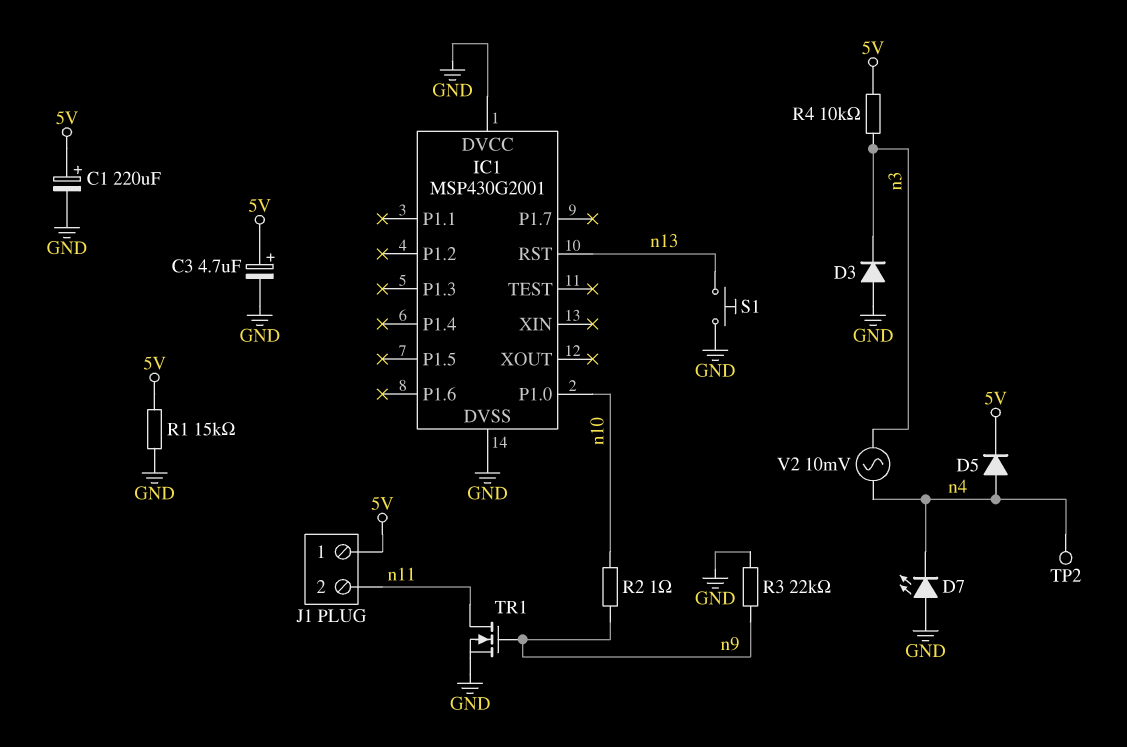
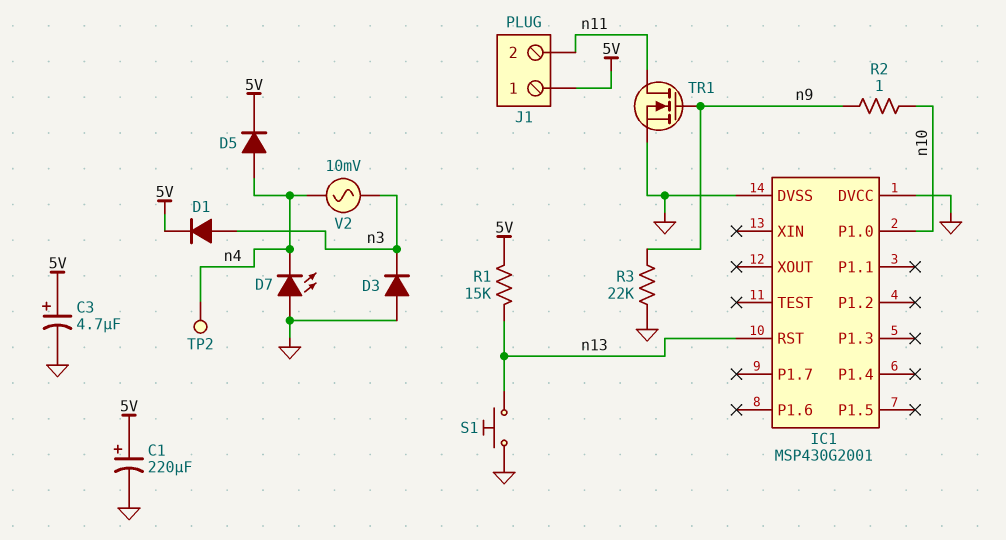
D1: none -> diode (A n3, K 5V)
R1: 15k (5V, GND) -> 15k (5V, n13)
R4: 10k (5V, n3) -> none

